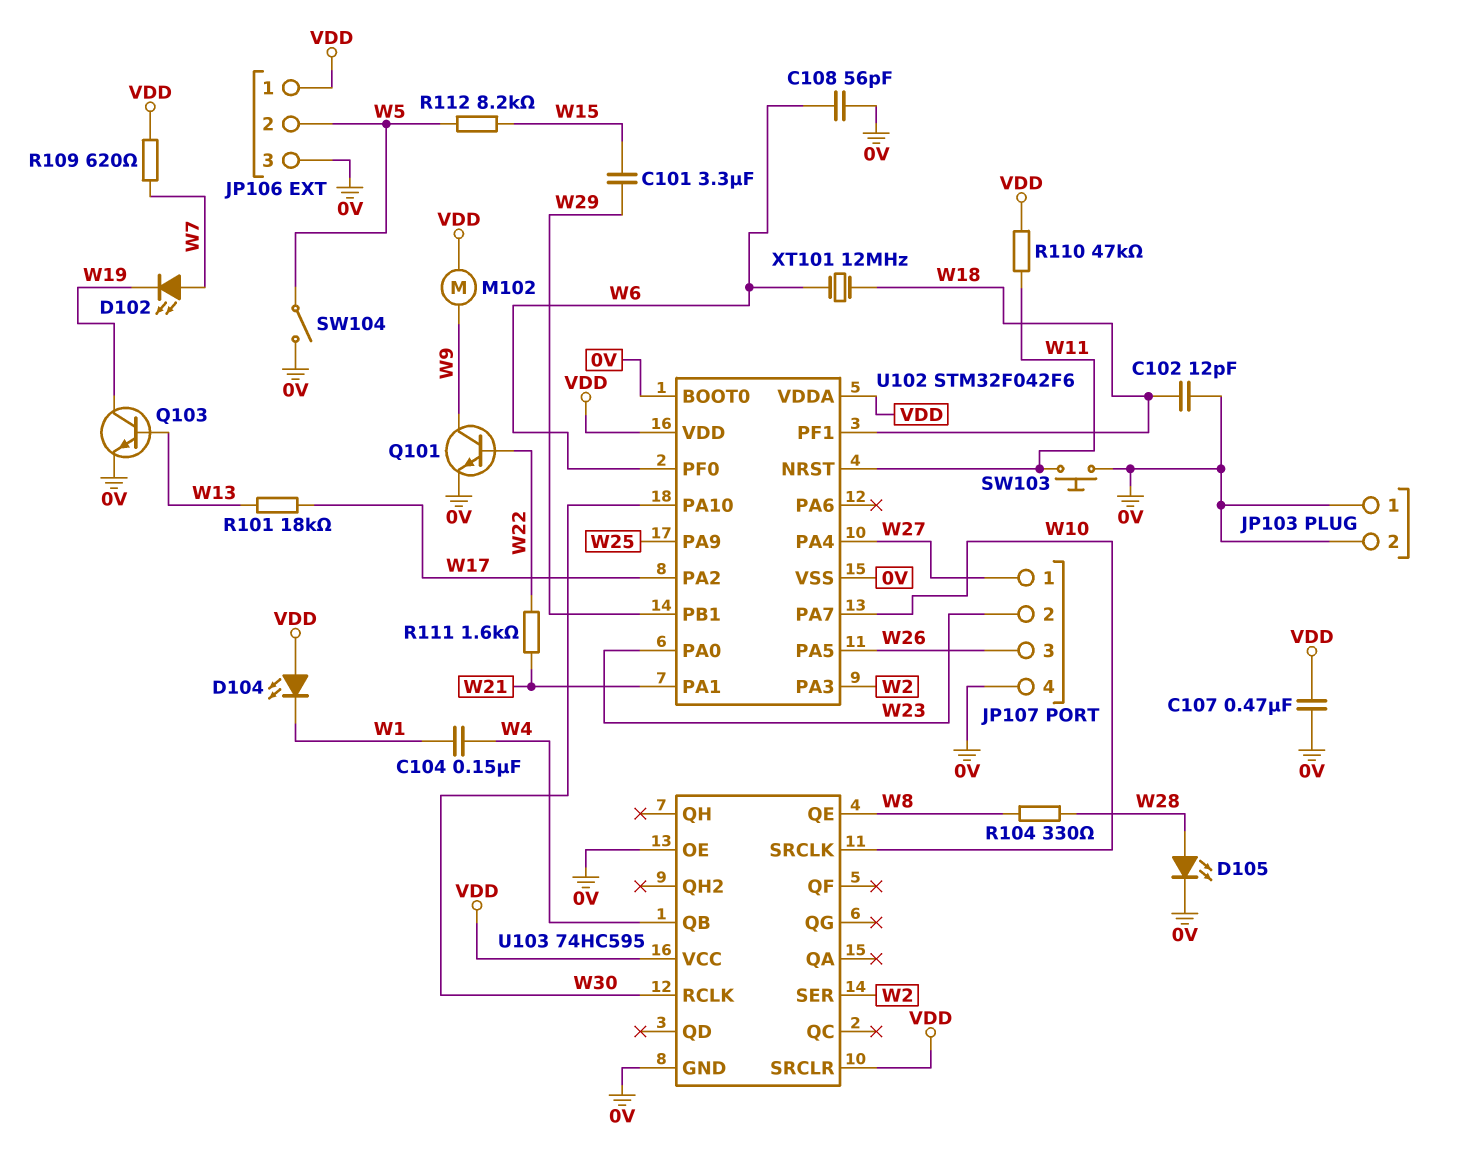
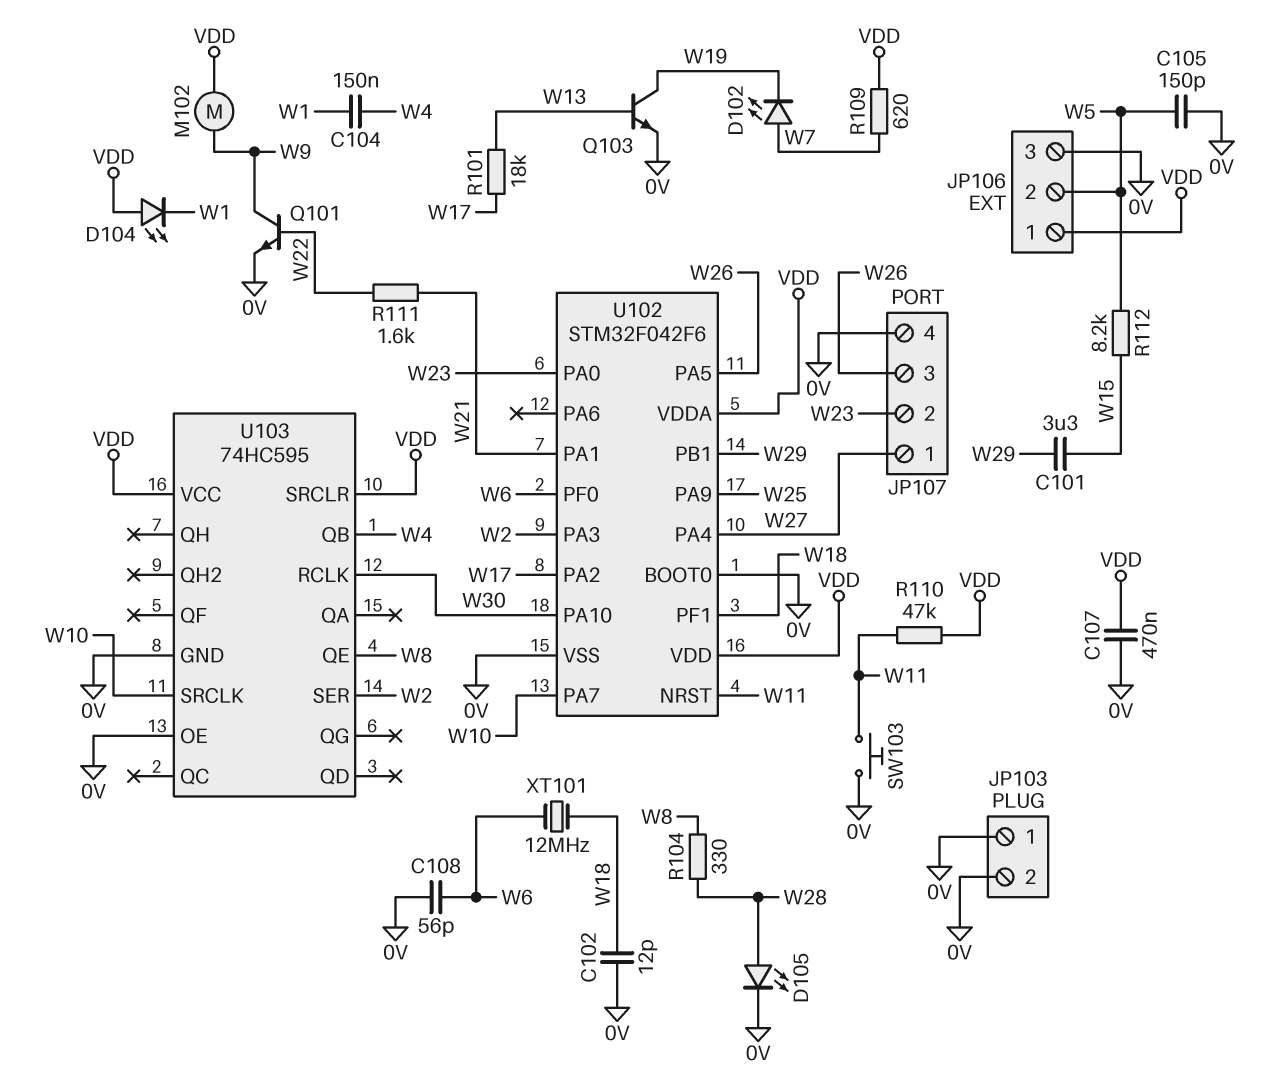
C105: none -> 150pF (0V, W5)
SW104: switch (0V, W5) -> none

